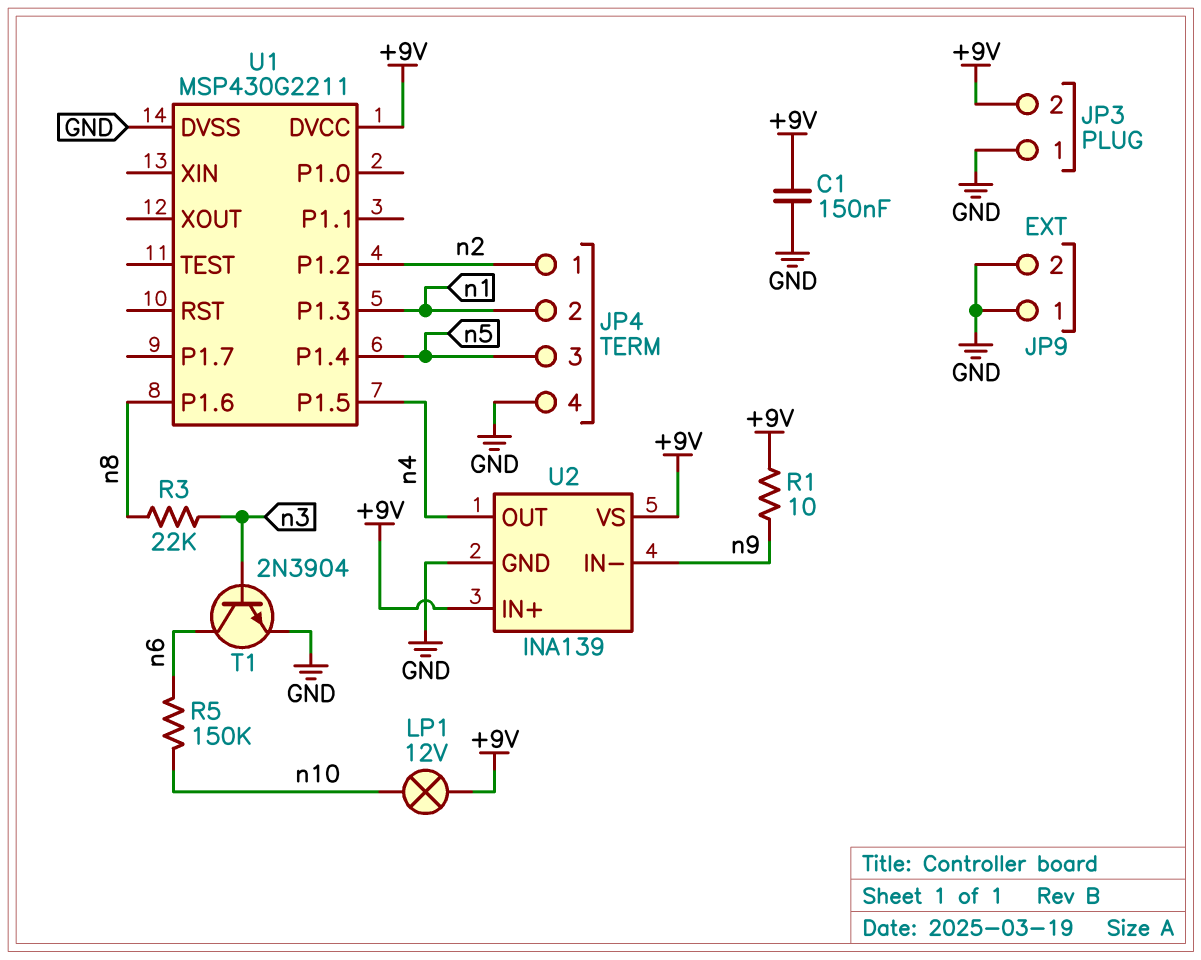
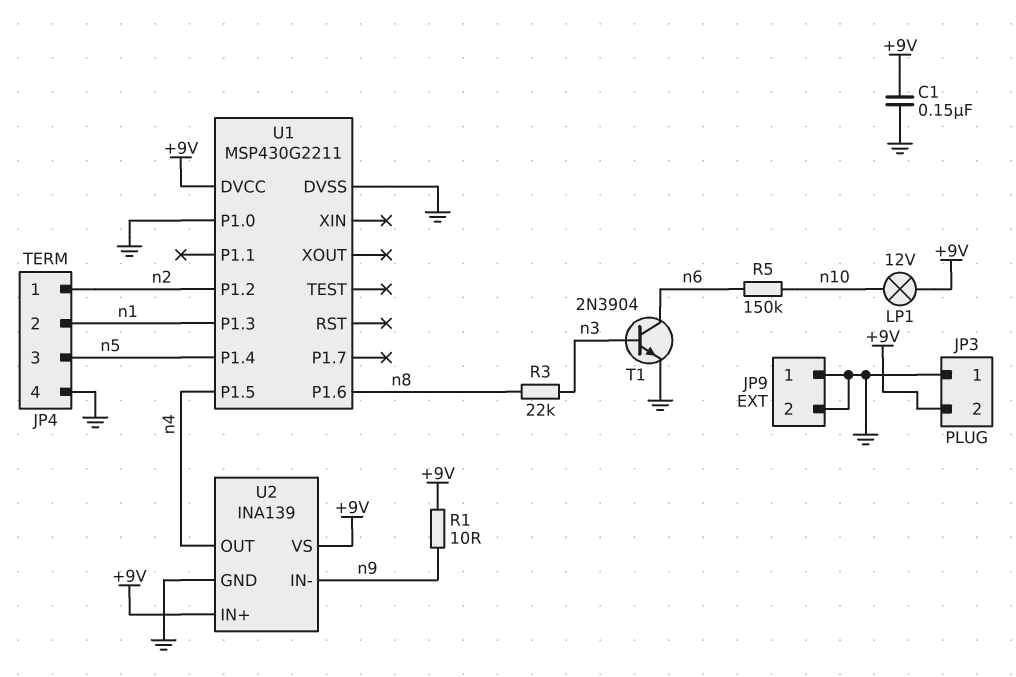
U1 pin P1.0: none -> GND

